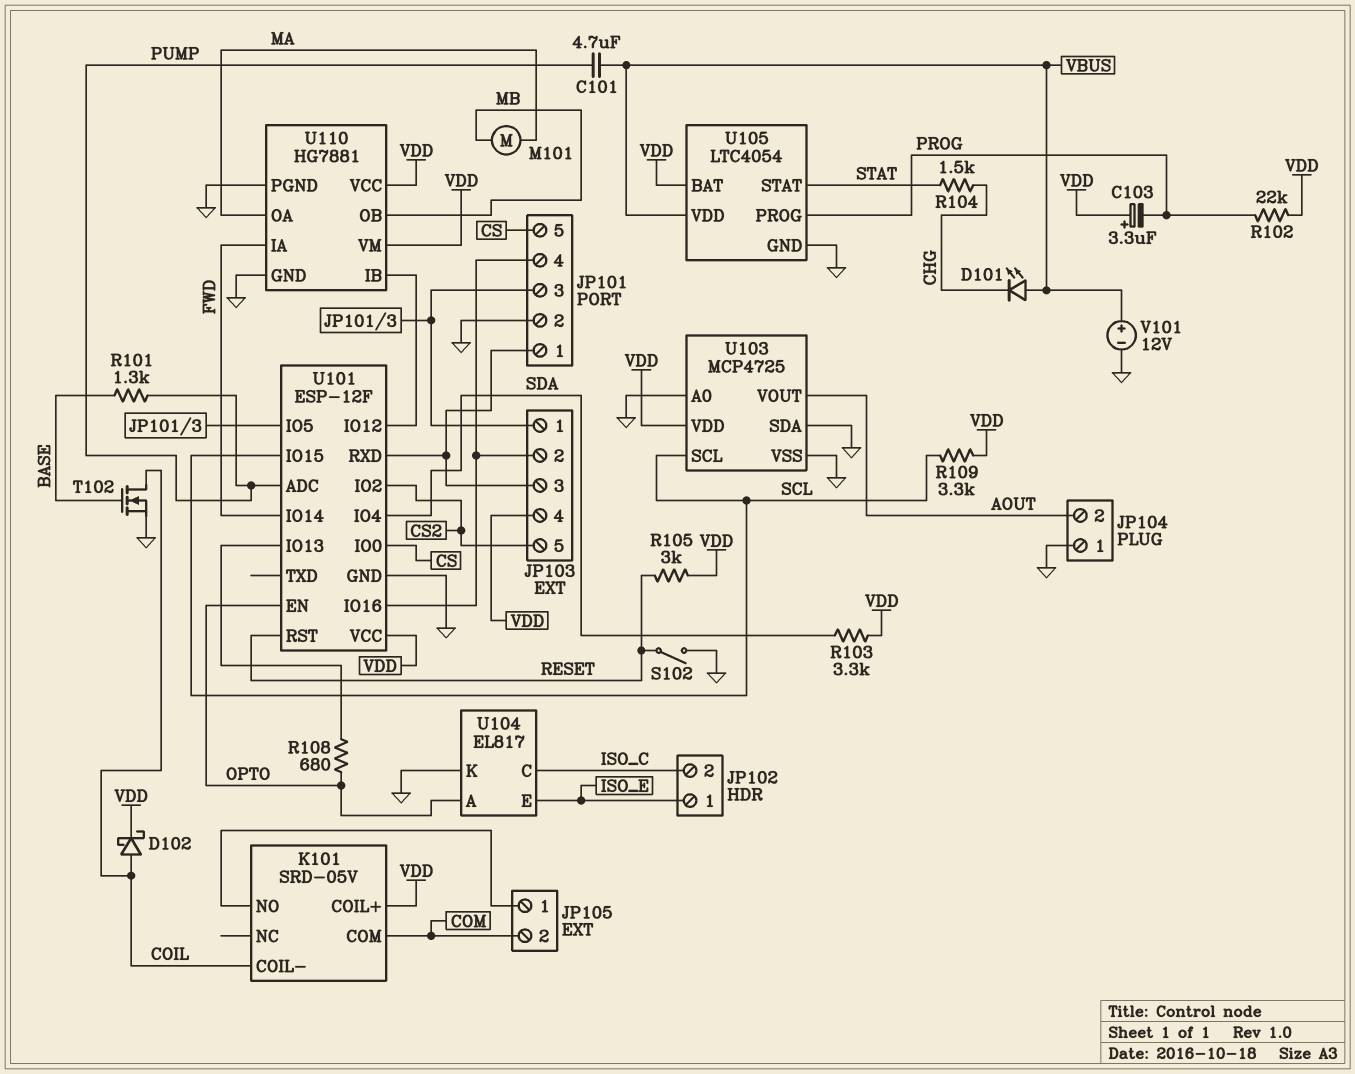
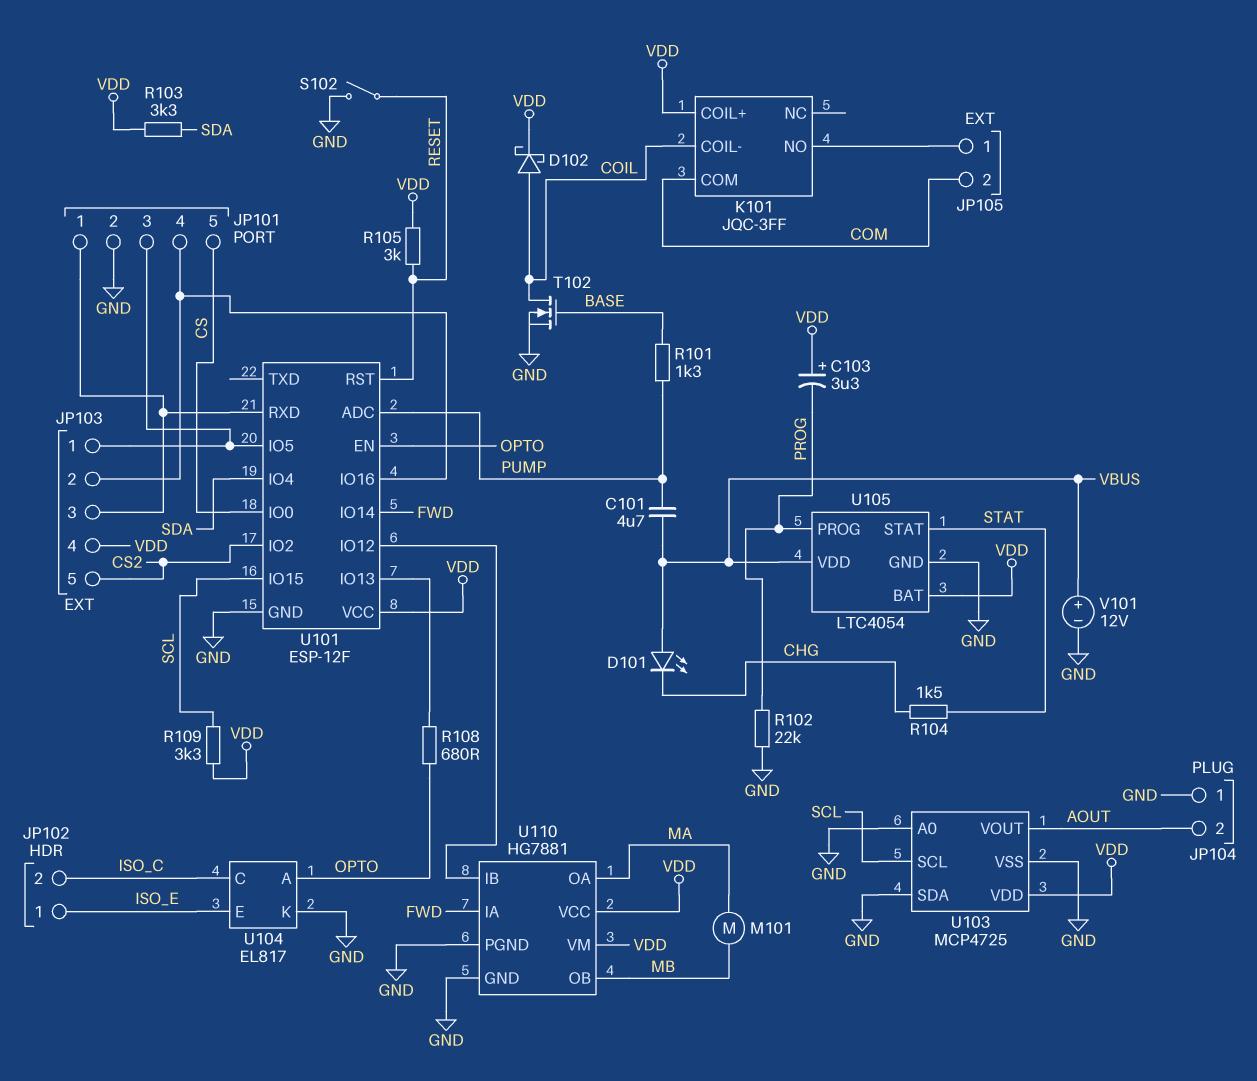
K101: SRD-05V -> JQC-3FF
R102: 22k (PROG, VDD) -> 22k (GND, PROG)

